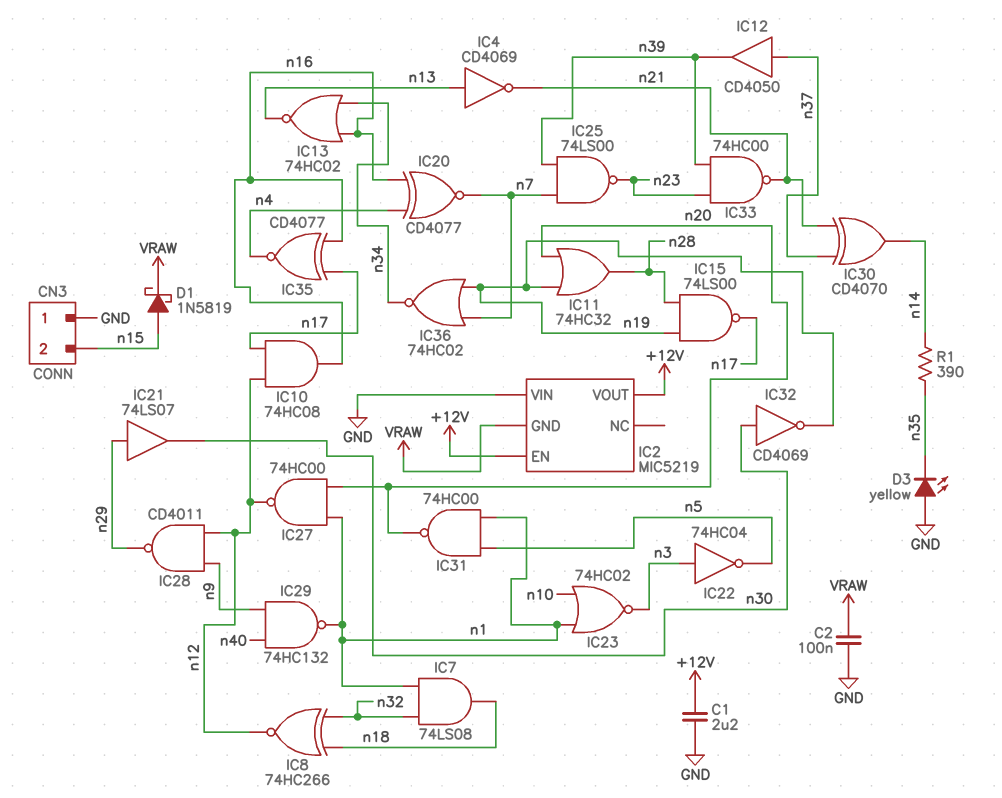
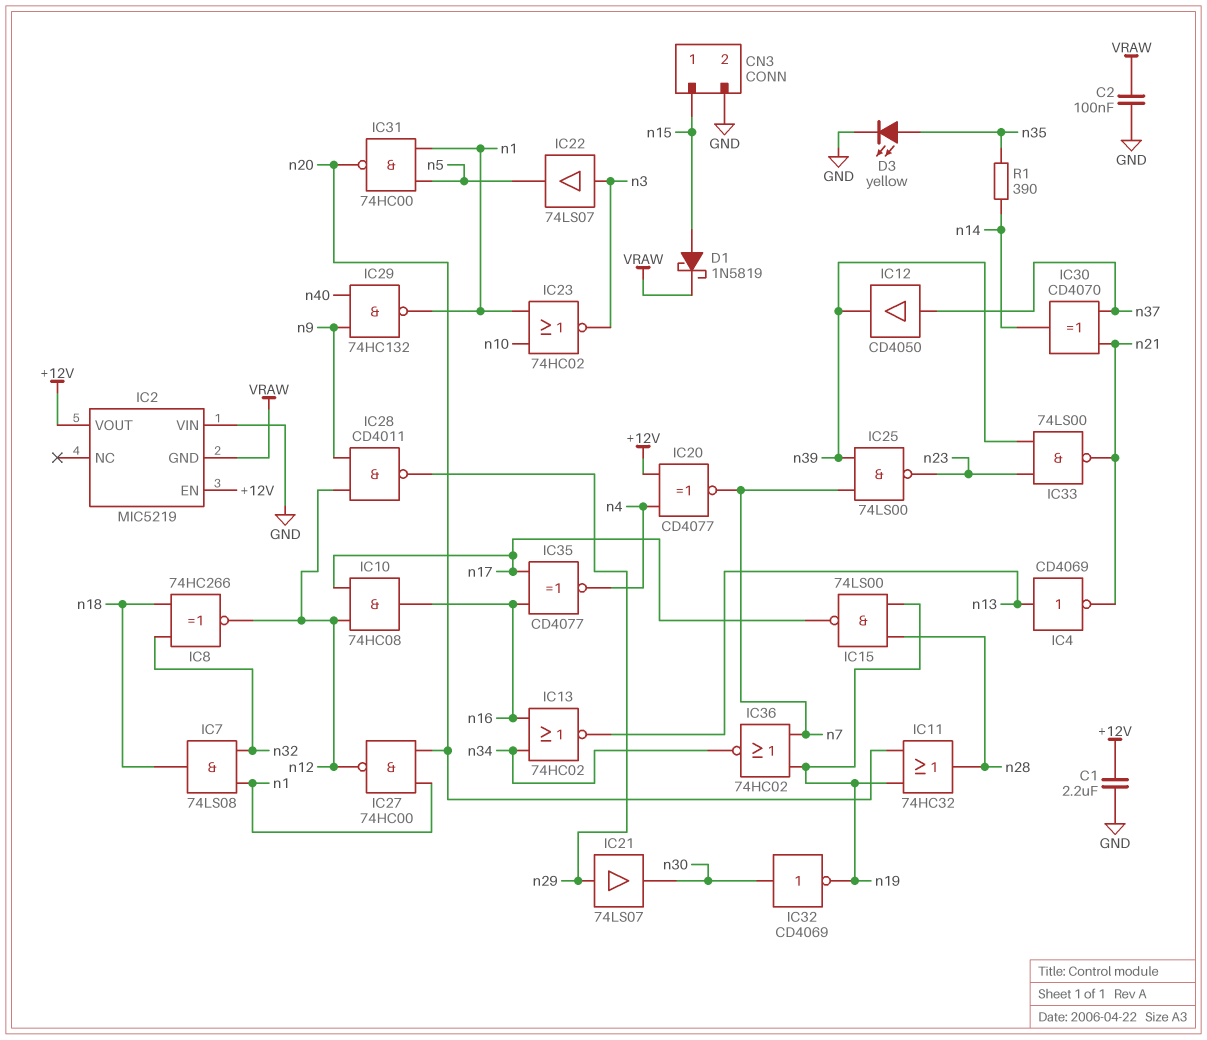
CN3 pin 1: GND -> n15
CN3 pin 2: n15 -> GND
D3: LED yellow (A GND, K n35) -> LED yellow (A n35, K GND)
IC20: XNOR CD4077 (in n4, in n16, out n7) -> XNOR CD4077 (in +12V, in n4, out n7)
IC22: NOT 74HC04 (in n3, out n5) -> buffer 74LS07 (in n3, out n5)
IC33: NAND 74HC00 (in n23, in n39, out n21) -> NAND 74LS00 (in n23, in n39, out n21)

